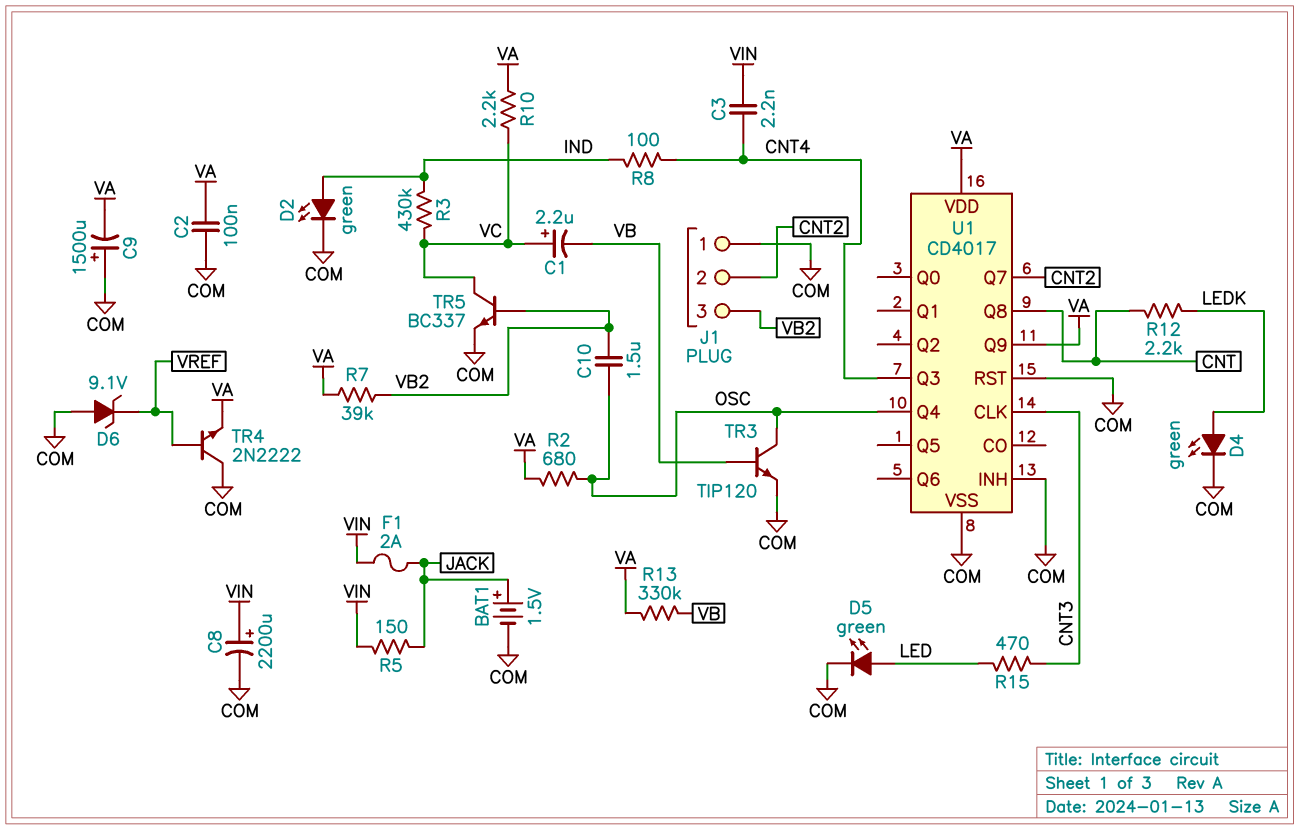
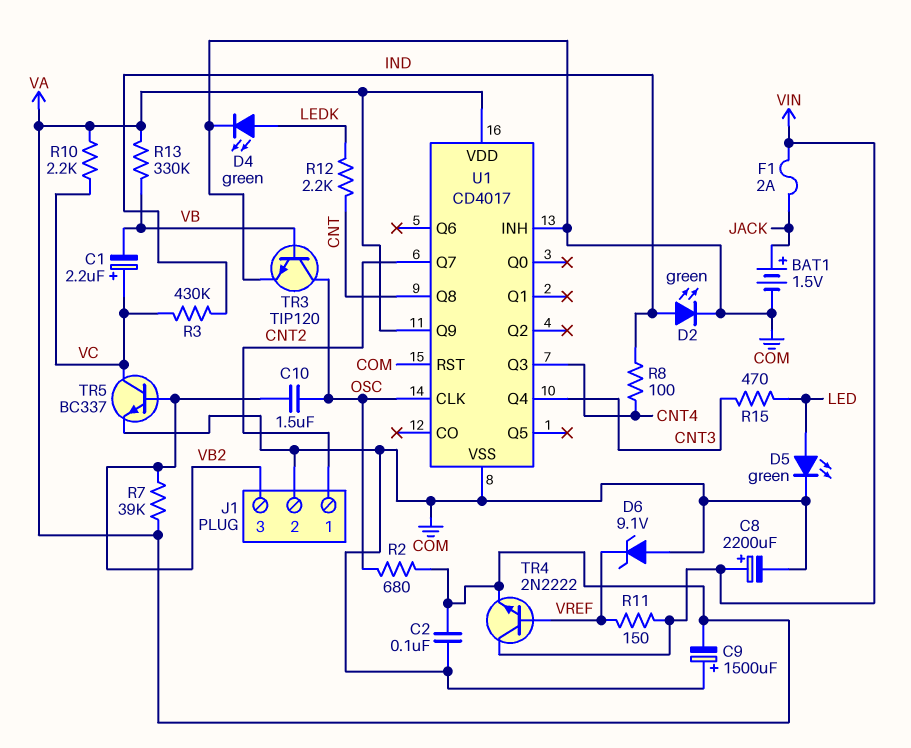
C3: 2.2nF (CNT4, VIN) -> none
J1 pin 1: COM -> CNT2
J1 pin 2: CNT2 -> COM
R5: 150 (JACK, VIN) -> none
R11: none -> 150 (VIN, VREF)
TR4: NPN 2N2222 (B VREF, C COM, E VA) -> NPN 2N2222 (B VREF, C VIN, E VA)
U1 pin CLK: CNT3 -> OSC
U1 pin Q4: OSC -> CNT3

